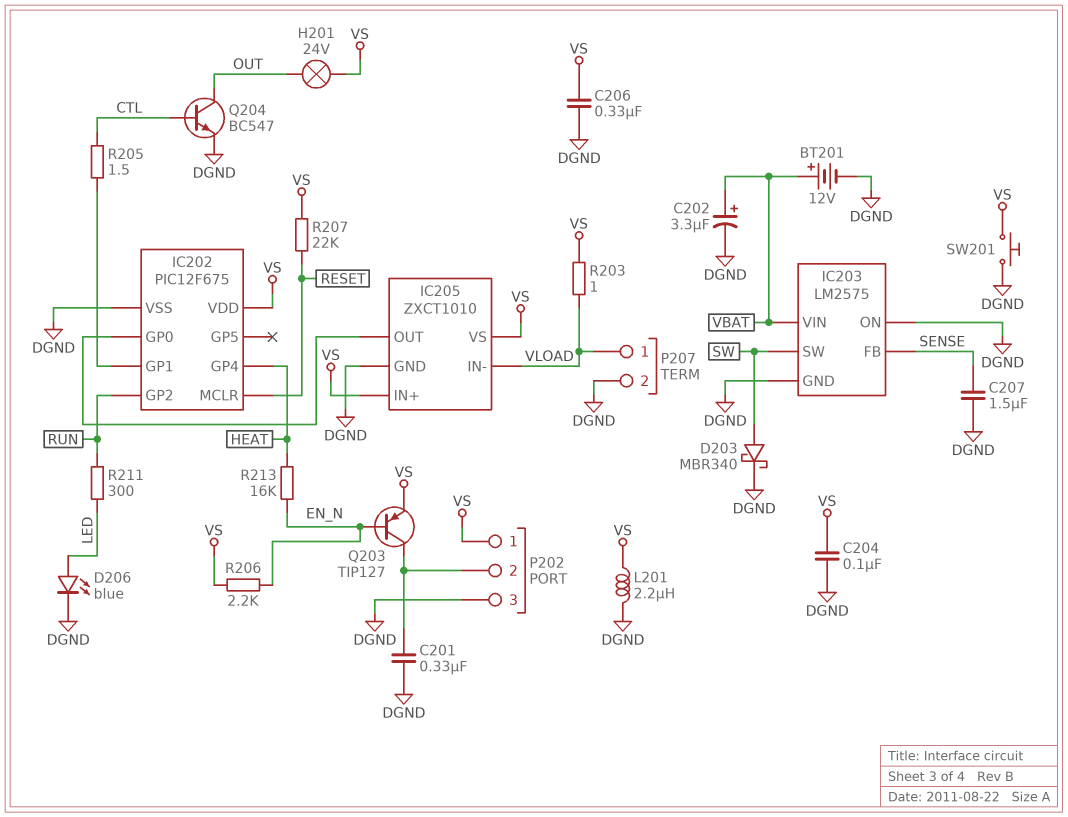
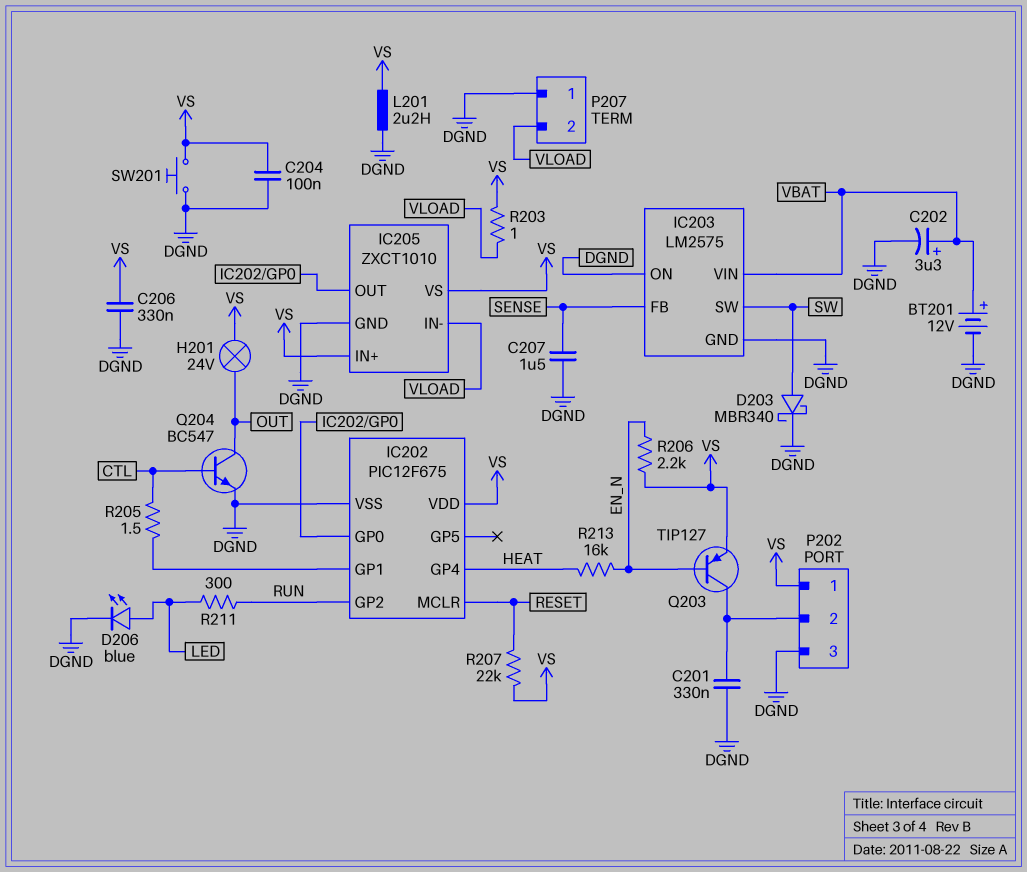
P207 pin 1: VLOAD -> DGND
P207 pin 2: DGND -> VLOAD

